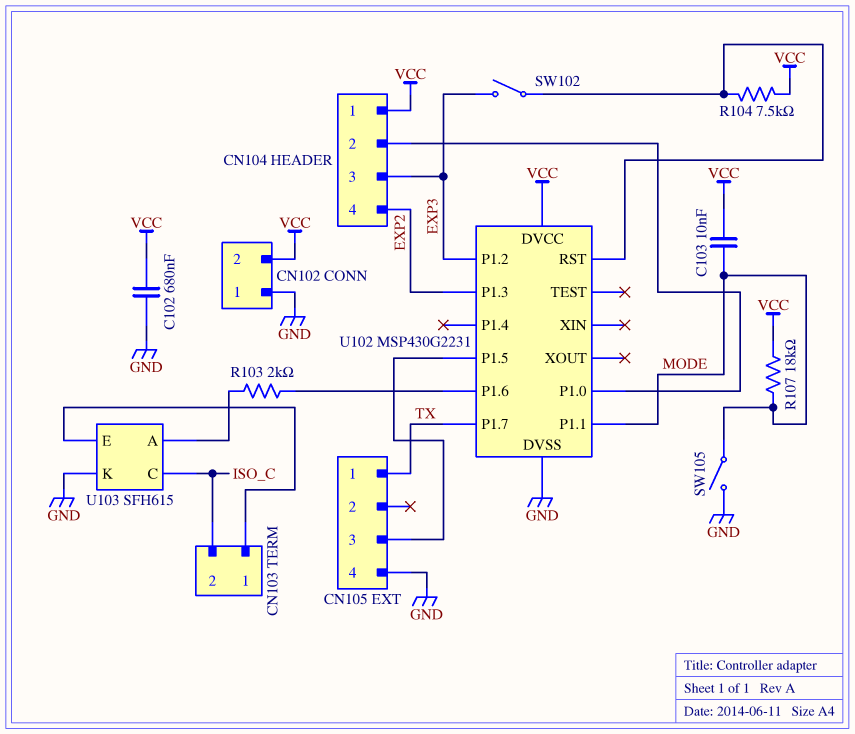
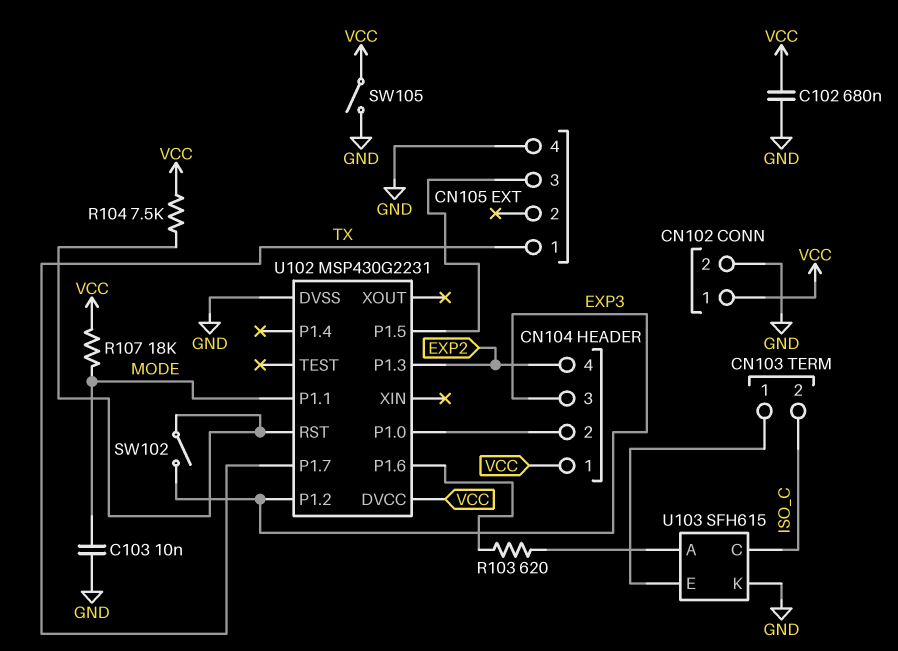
C103: 10nF (MODE, VCC) -> 10nF (GND, MODE)
CN102 pin 1: GND -> VCC
CN102 pin 2: VCC -> GND
R103: 2k (U102/P1.6, U103/A) -> 620 (U102/P1.6, U103/A)
SW105: switch (GND, MODE) -> switch (GND, VCC)

